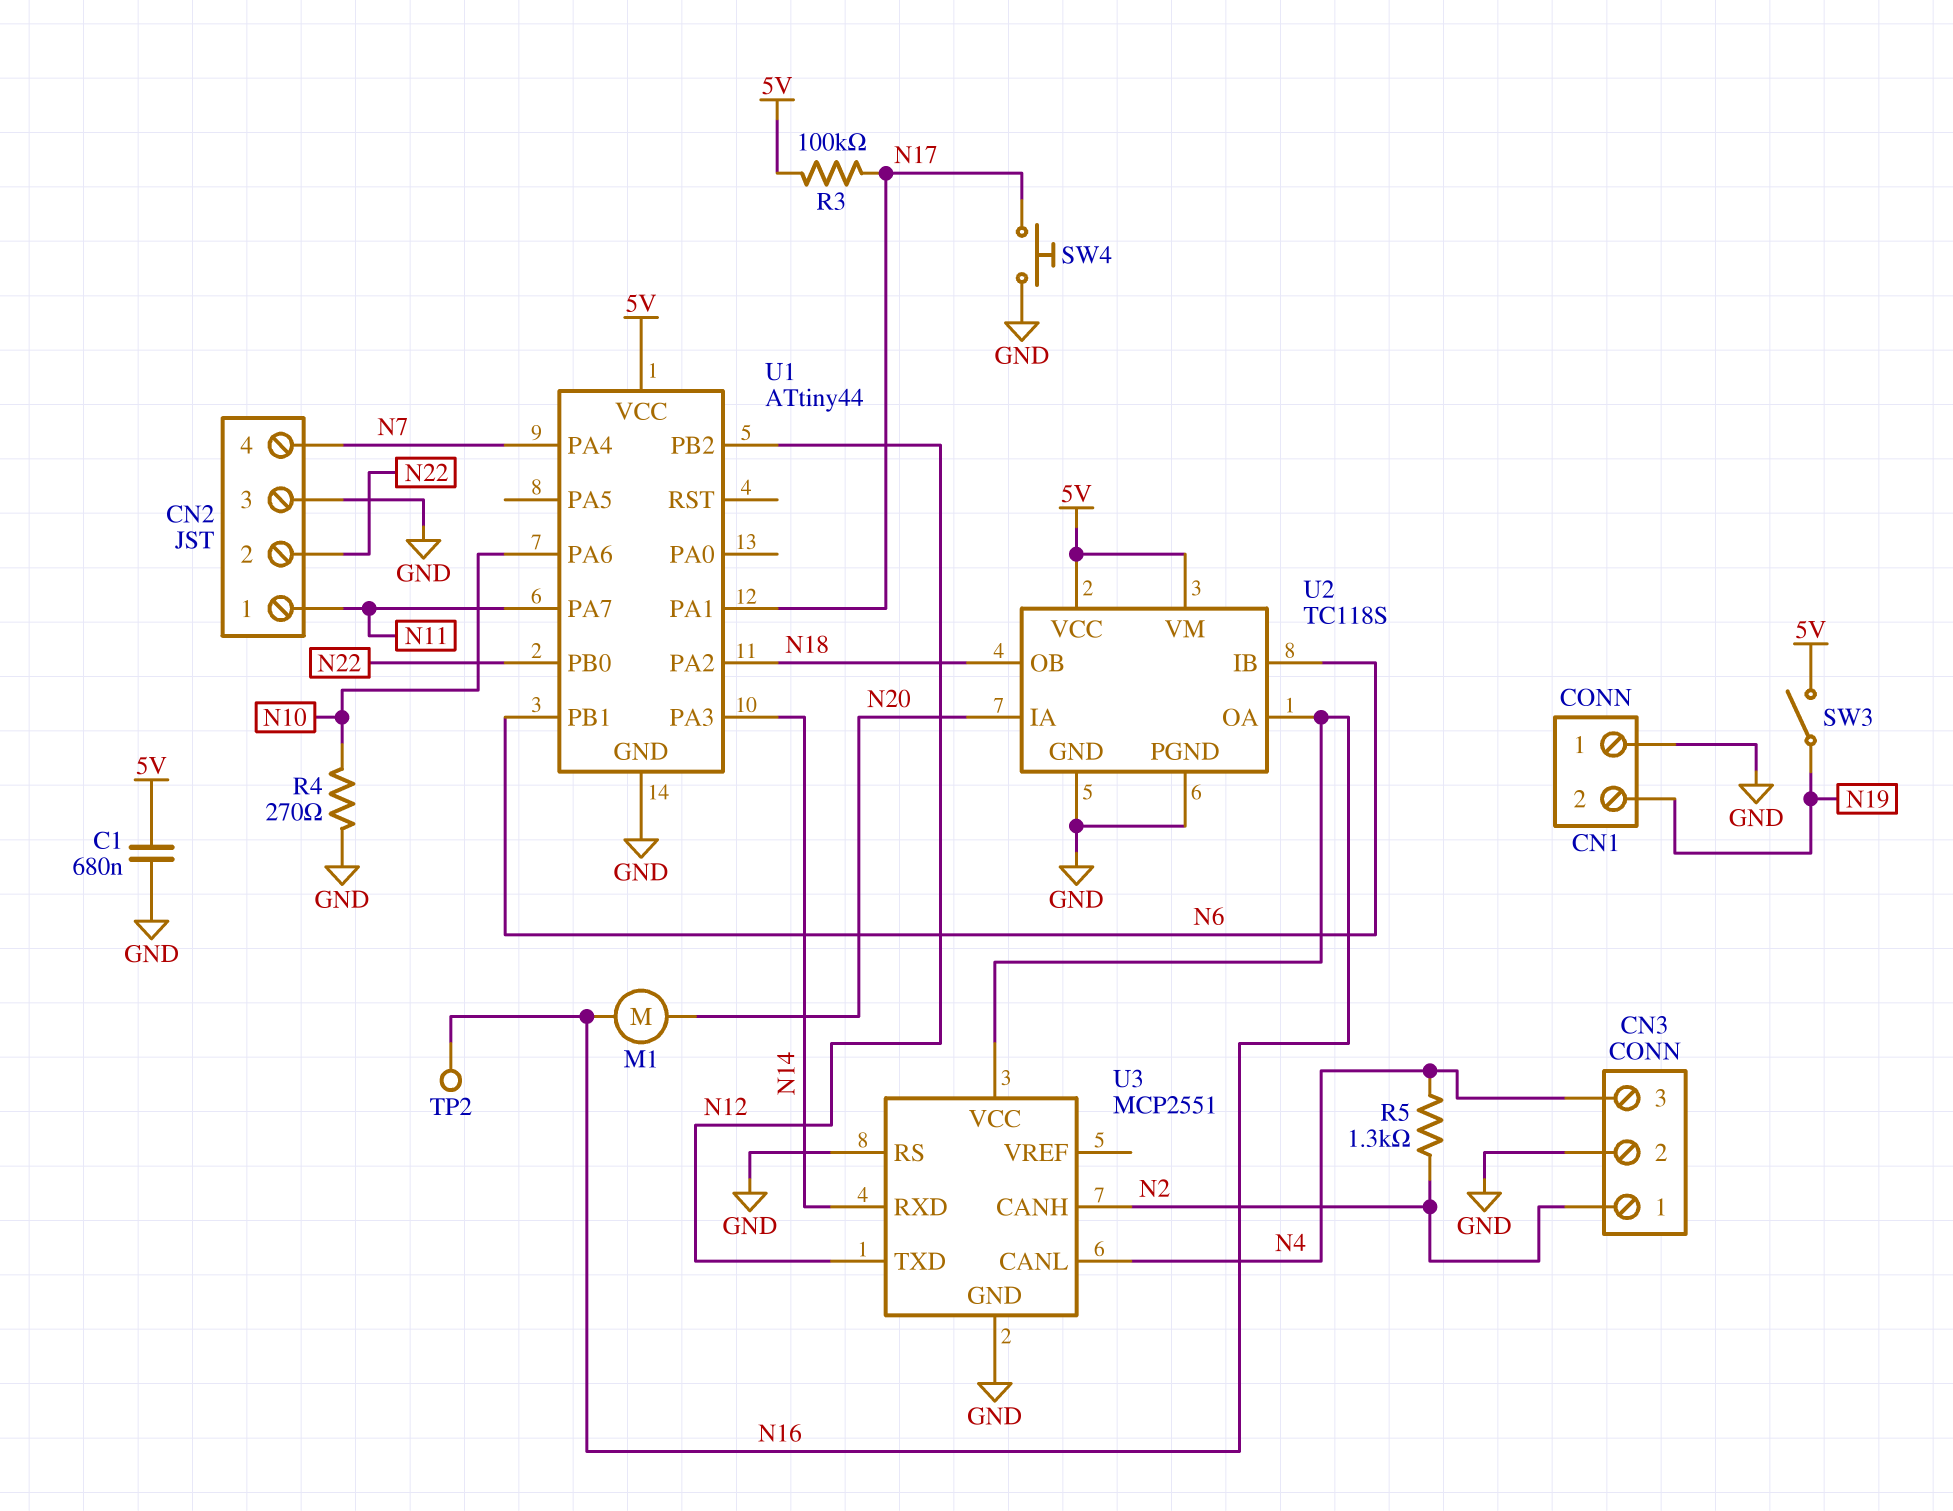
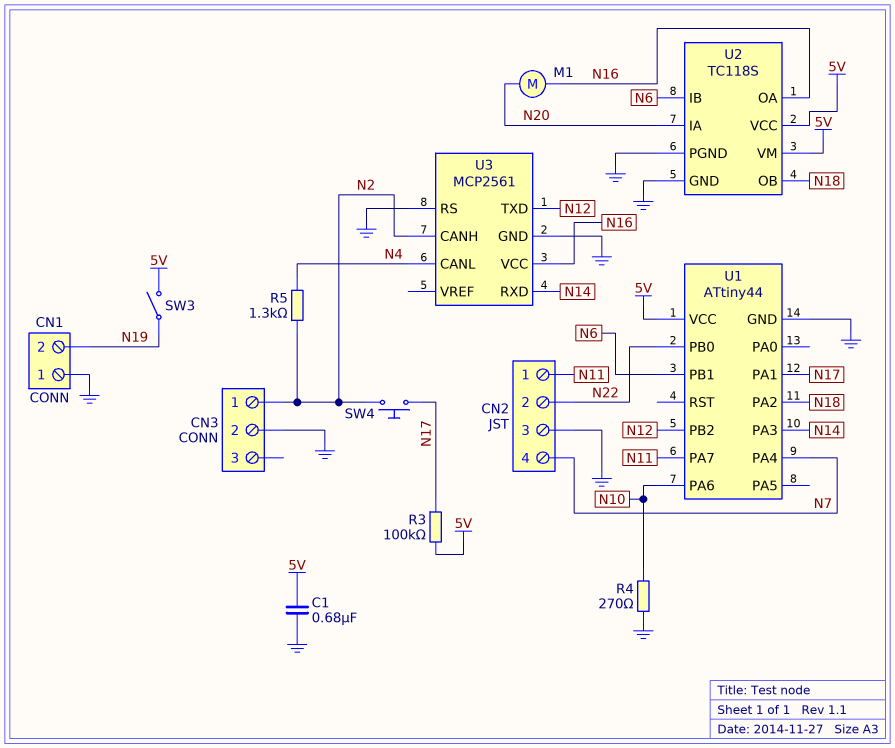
CN3 pin 3: N4 -> none
SW4: button (GND, N17) -> button (N2, N17)
TP2: test point (N16) -> none
U3: MCP2551 -> MCP2561

